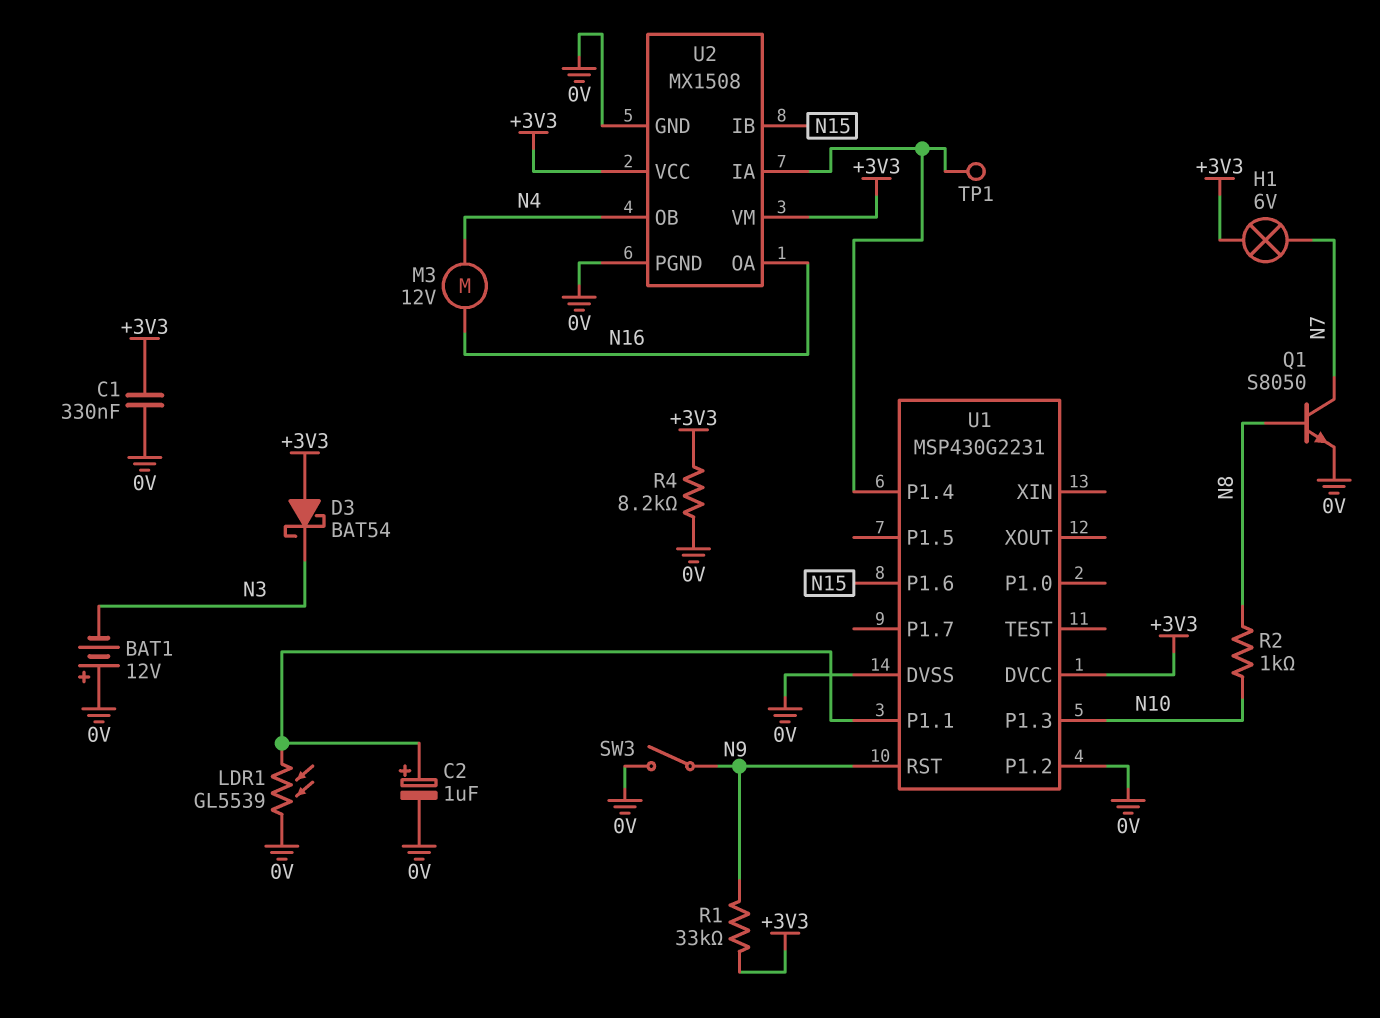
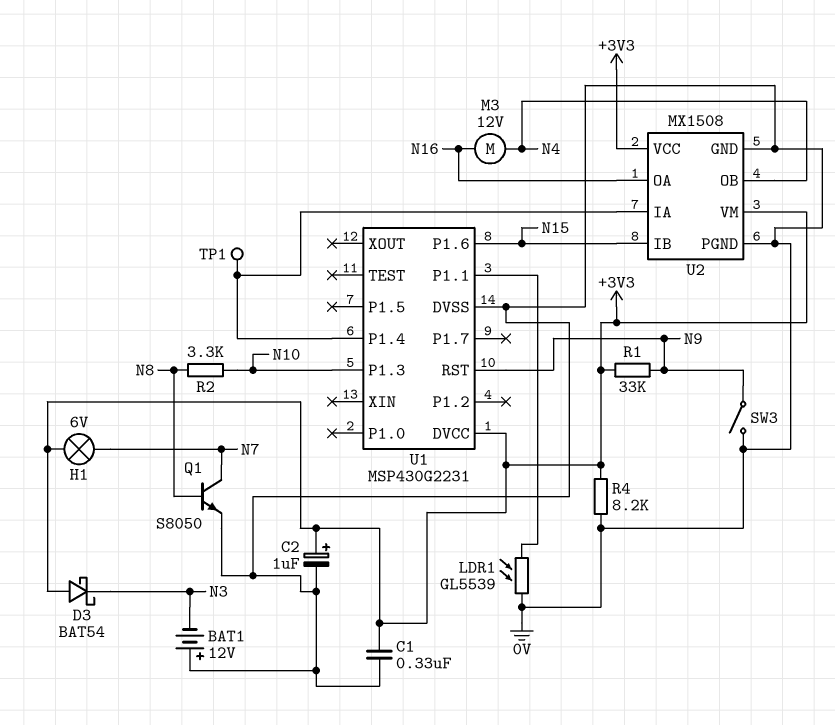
C2: 1uF (plus U1/P1.1, minus 0V) -> 1uF (plus +3V3, minus 0V)
R2: 1k (N8, N10) -> 3.3k (N8, N10)
U1 pin P1.2: 0V -> none

